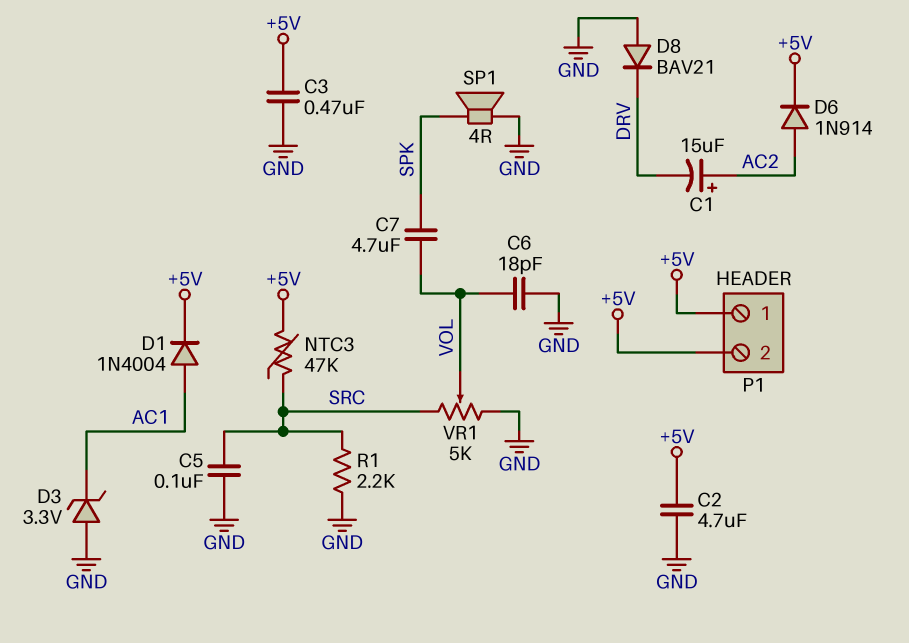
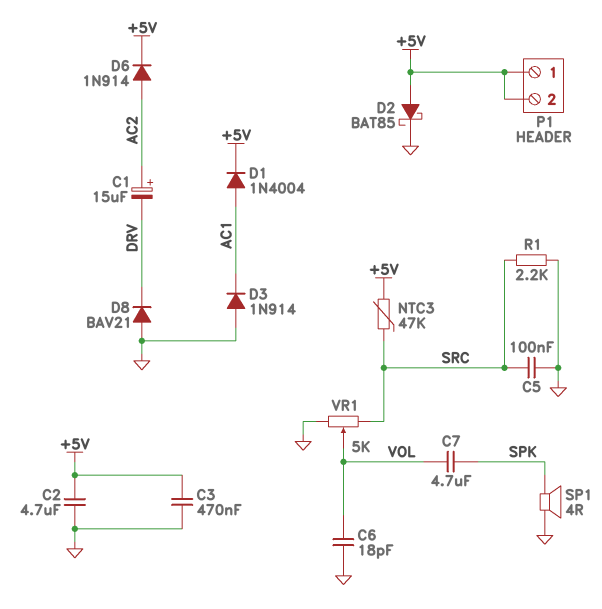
D2: none -> schottky BAT85 (A +5V, K GND)
D3: zener 3.3V (A GND, K AC1) -> diode 1N914 (A GND, K AC1)

